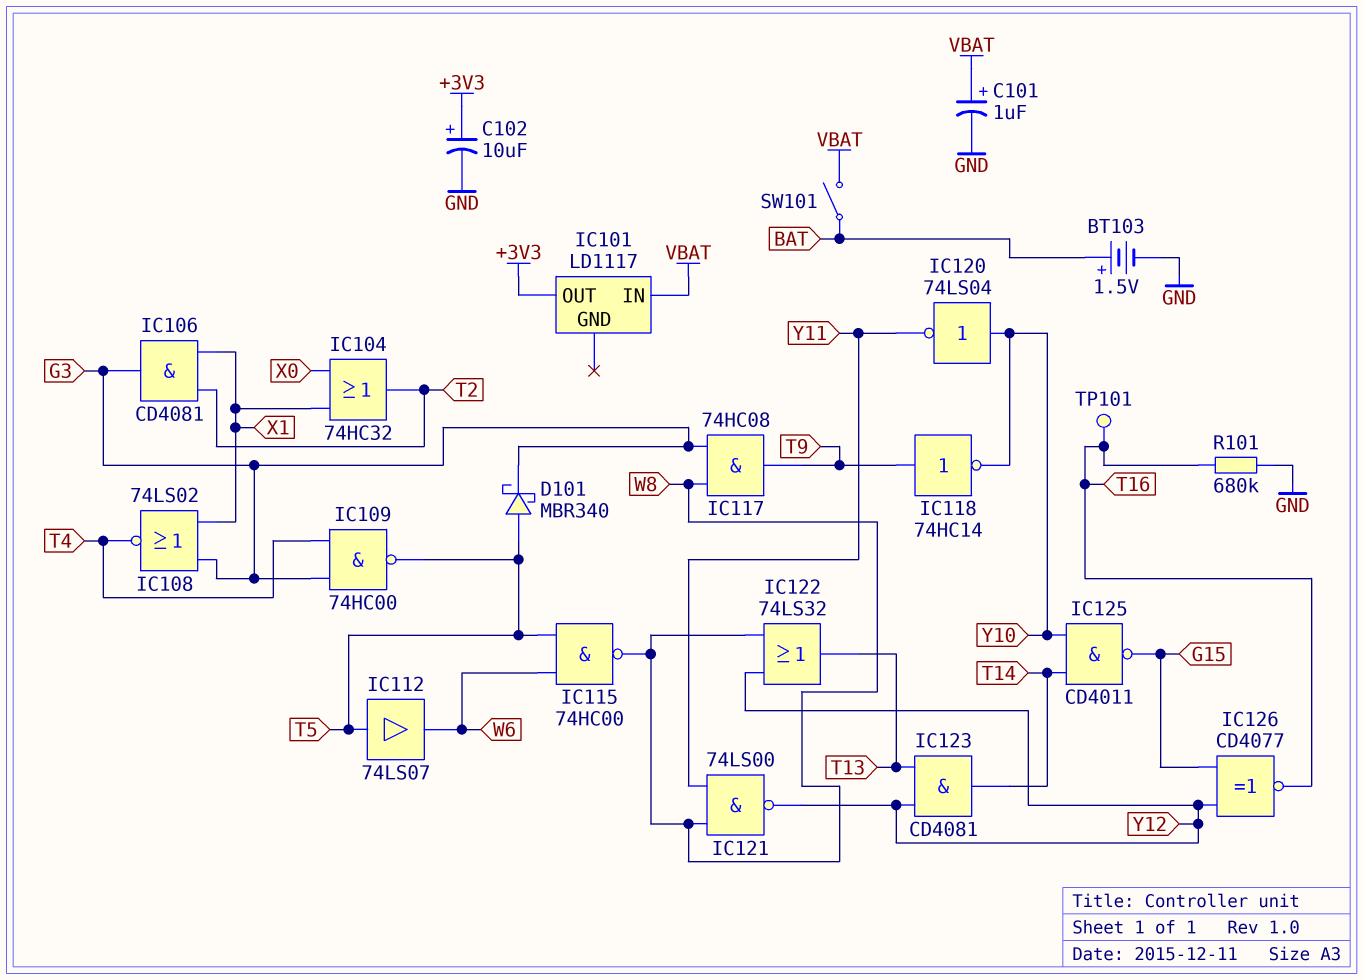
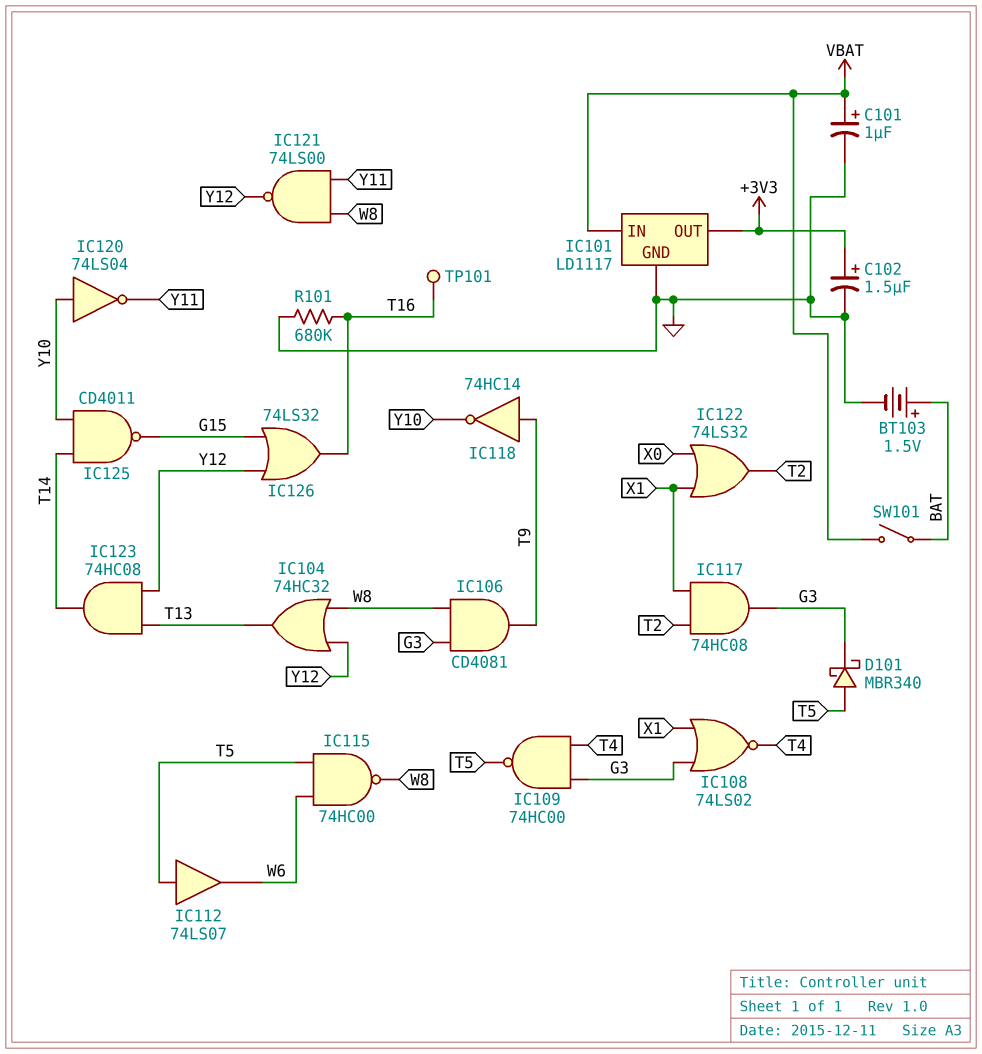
C102: 10uF (plus +3V3, minus GND) -> 1.5uF (plus +3V3, minus GND)
IC101 pin GND: none -> GND
IC104: OR 74HC32 (in X0, in X1, out T2) -> OR 74HC32 (in W8, in Y12, out T13)
IC106: AND CD4081 (in T2, in X1, out G3) -> AND CD4081 (in G3, in W8, out T9)
IC117: AND 74HC08 (in G3, in W8, out T9) -> AND 74HC08 (in T2, in X1, out G3)
IC122: OR 74LS32 (in W8, in Y12, out T13) -> OR 74LS32 (in X0, in X1, out T2)
IC123: AND CD4081 (in T13, in Y12, out T14) -> AND 74HC08 (in T13, in Y12, out T14)
IC126: XNOR CD4077 (in G15, in Y12, out T16) -> OR 74LS32 (in G15, in Y12, out T16)

